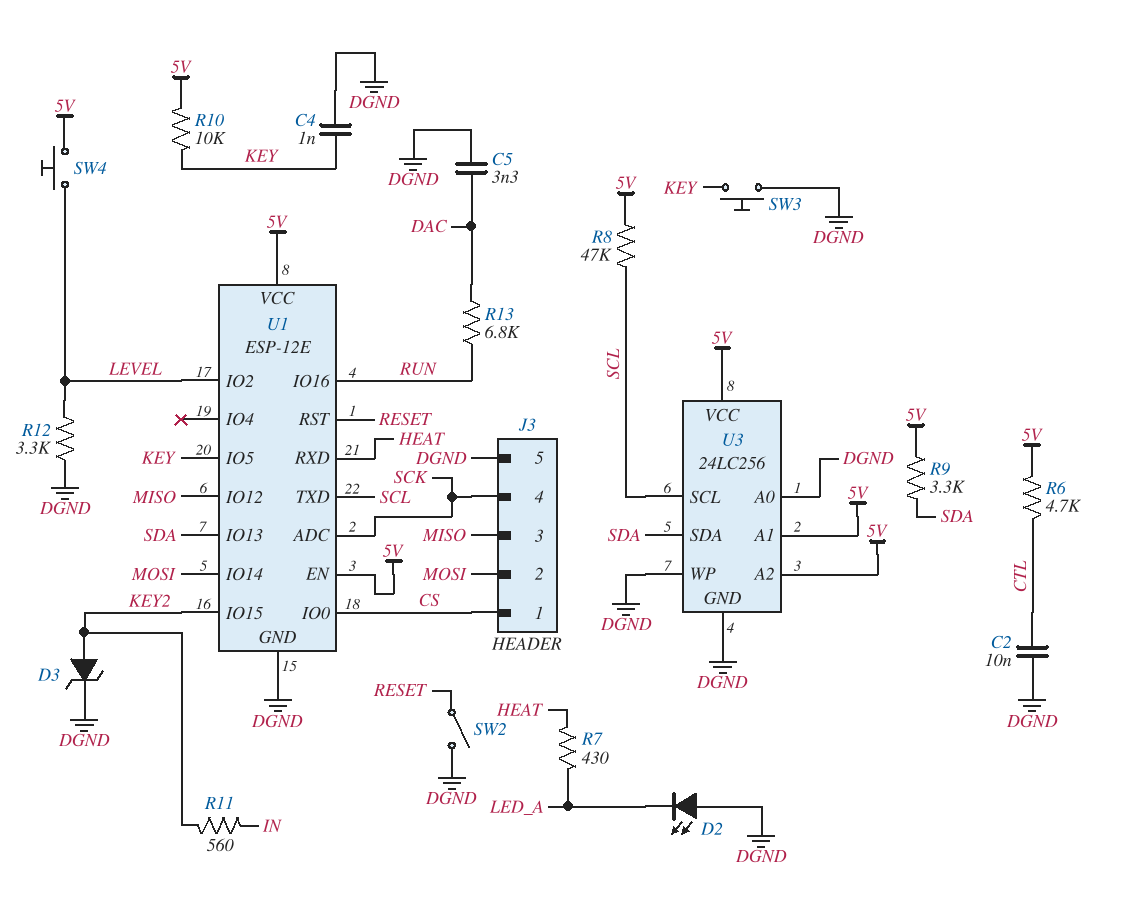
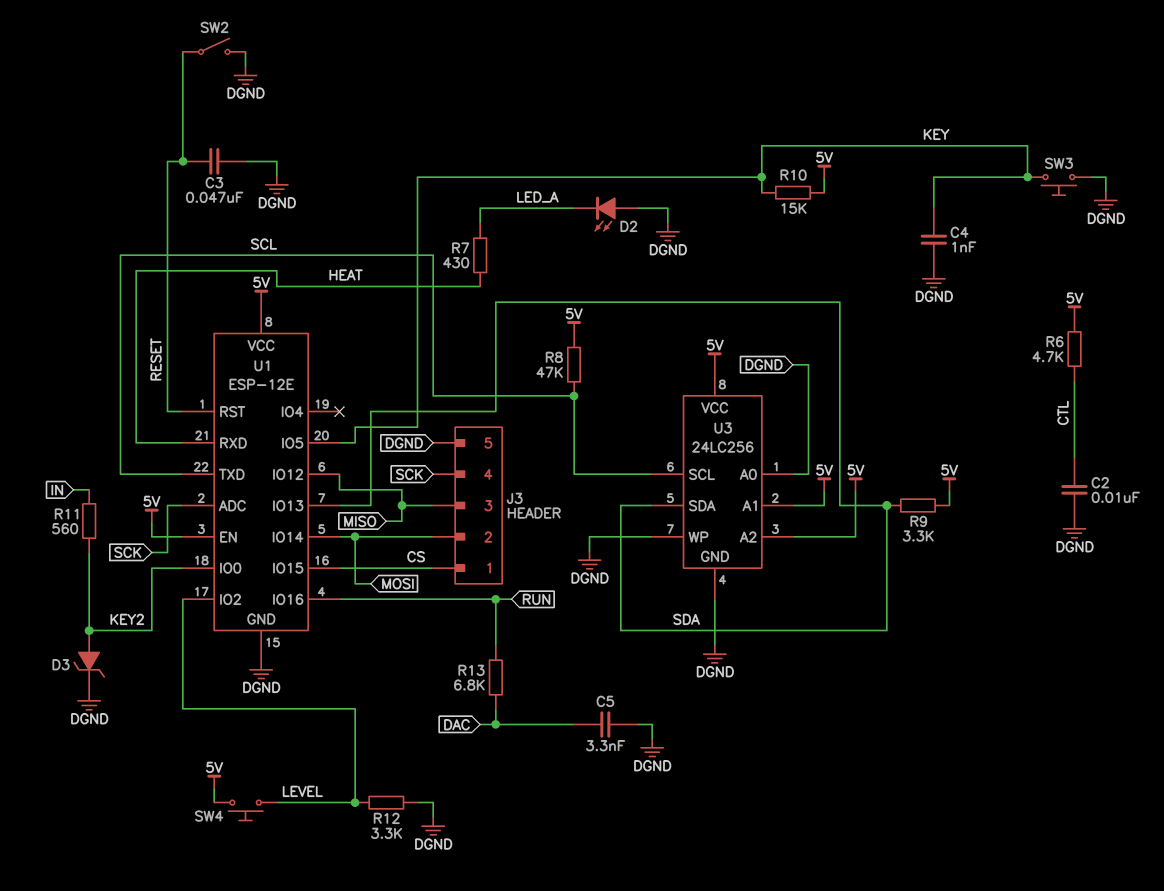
C3: none -> 47nF (DGND, RESET)
R10: 10k (5V, KEY) -> 15k (5V, KEY)
U1 pin IO0: CS -> KEY2
U1 pin IO15: KEY2 -> CS

